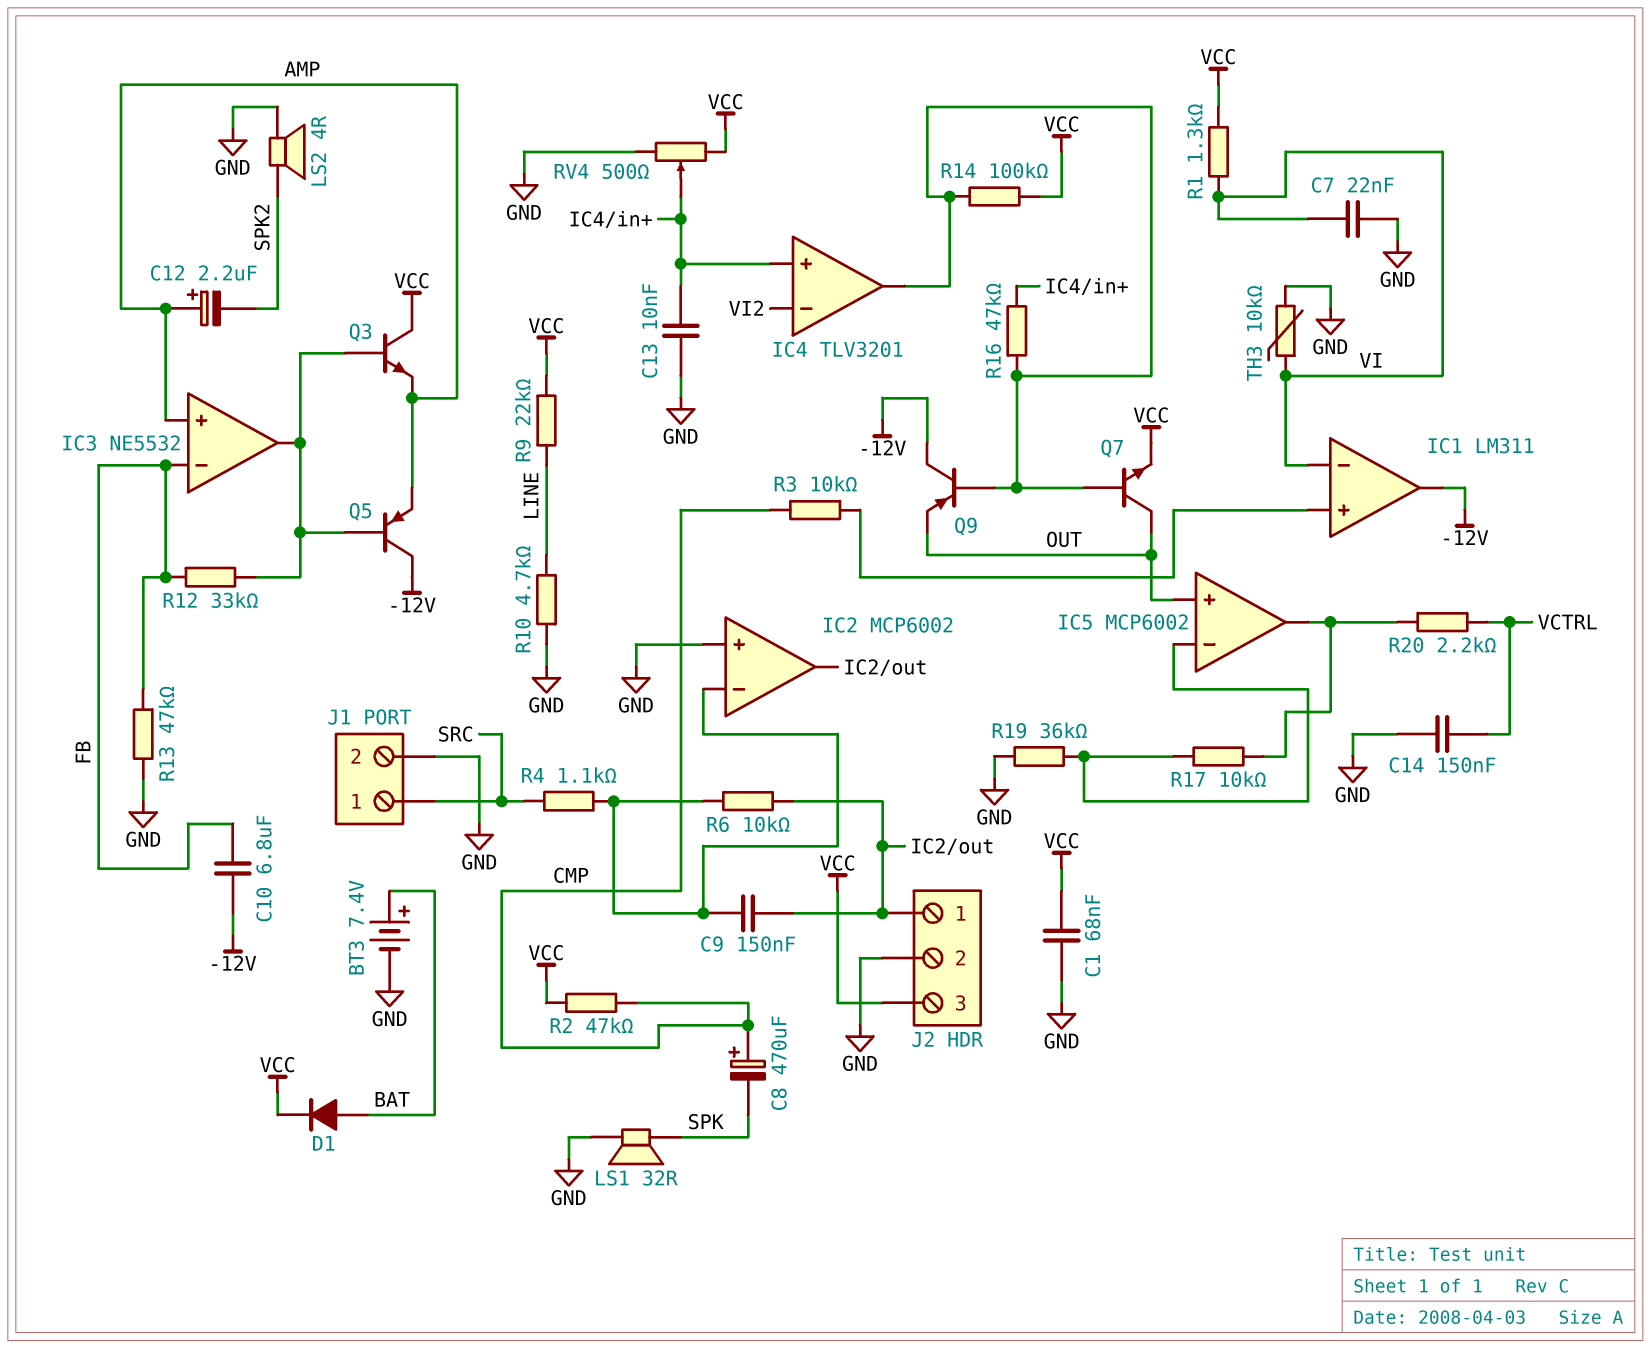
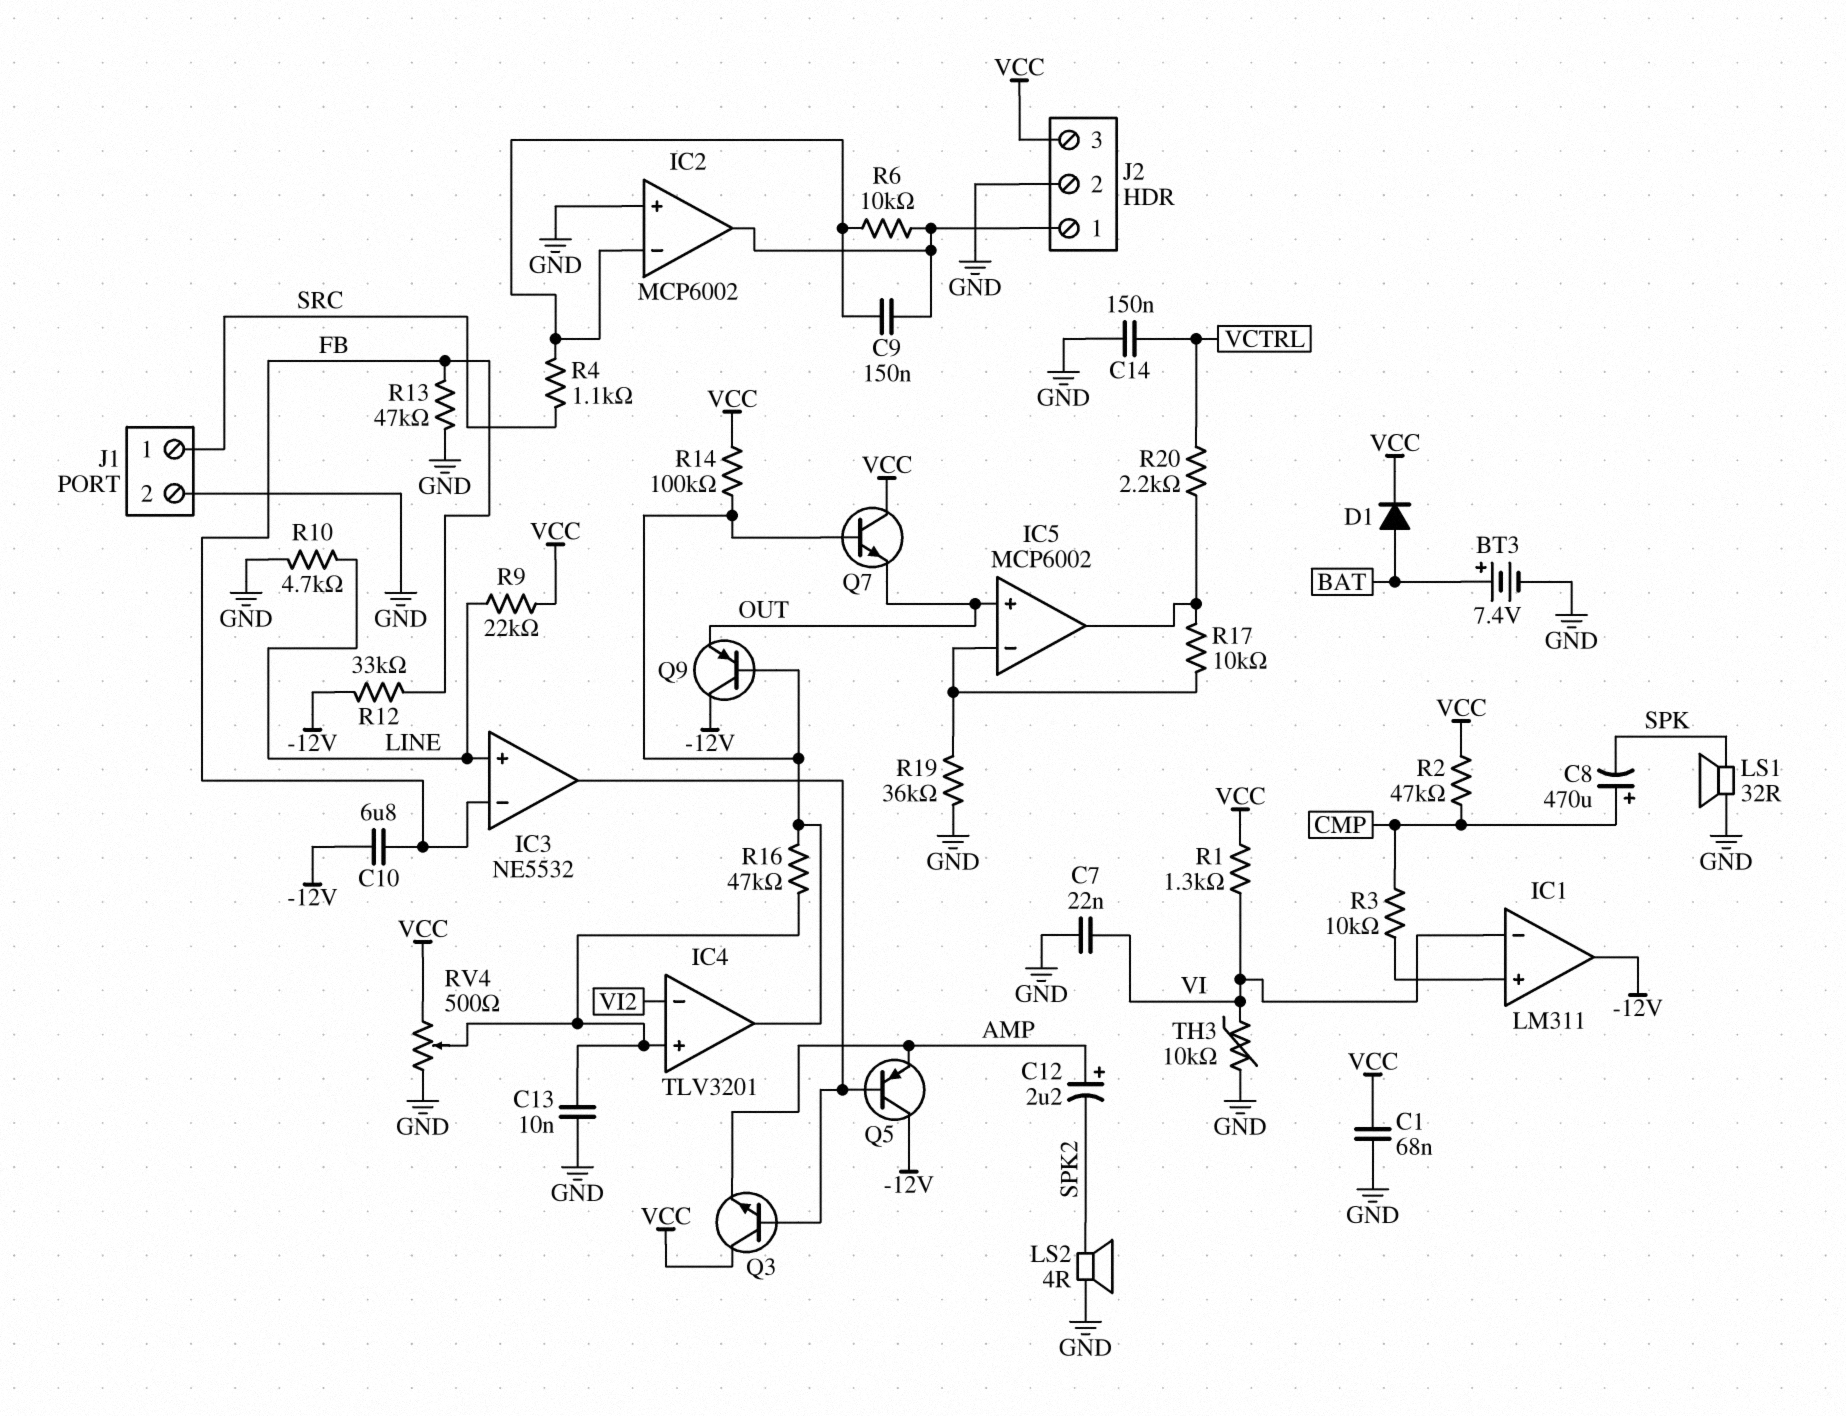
IC3 pin in+: AMP -> LINE
Q7: NPN (B IC4/out, C OUT, E VCC) -> NPN (B IC4/out, C VCC, E OUT)
R12: 33k (FB, IC3/out) -> 33k (-12V, FB)

